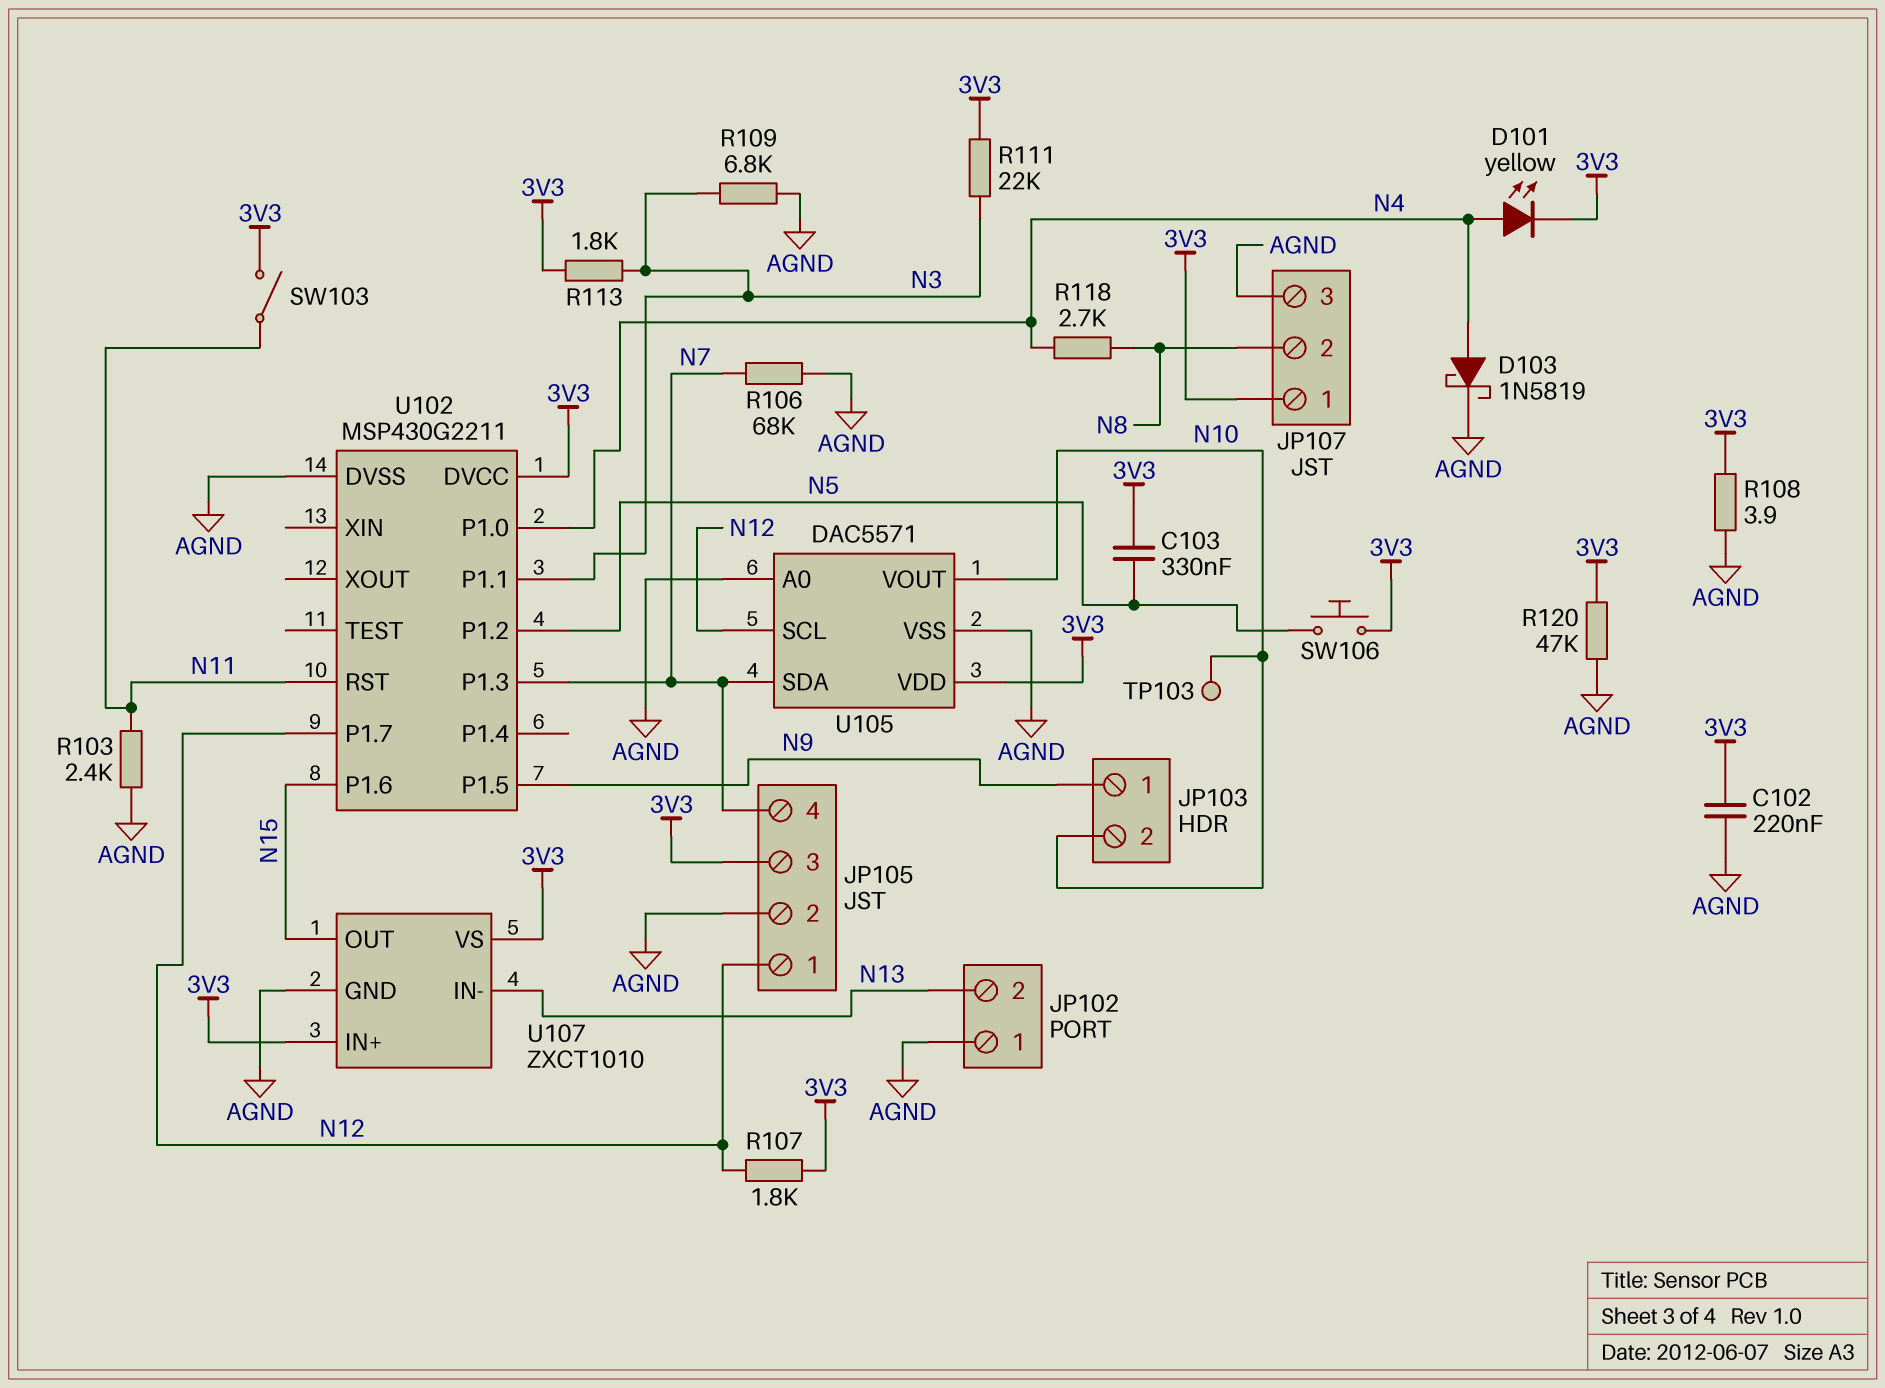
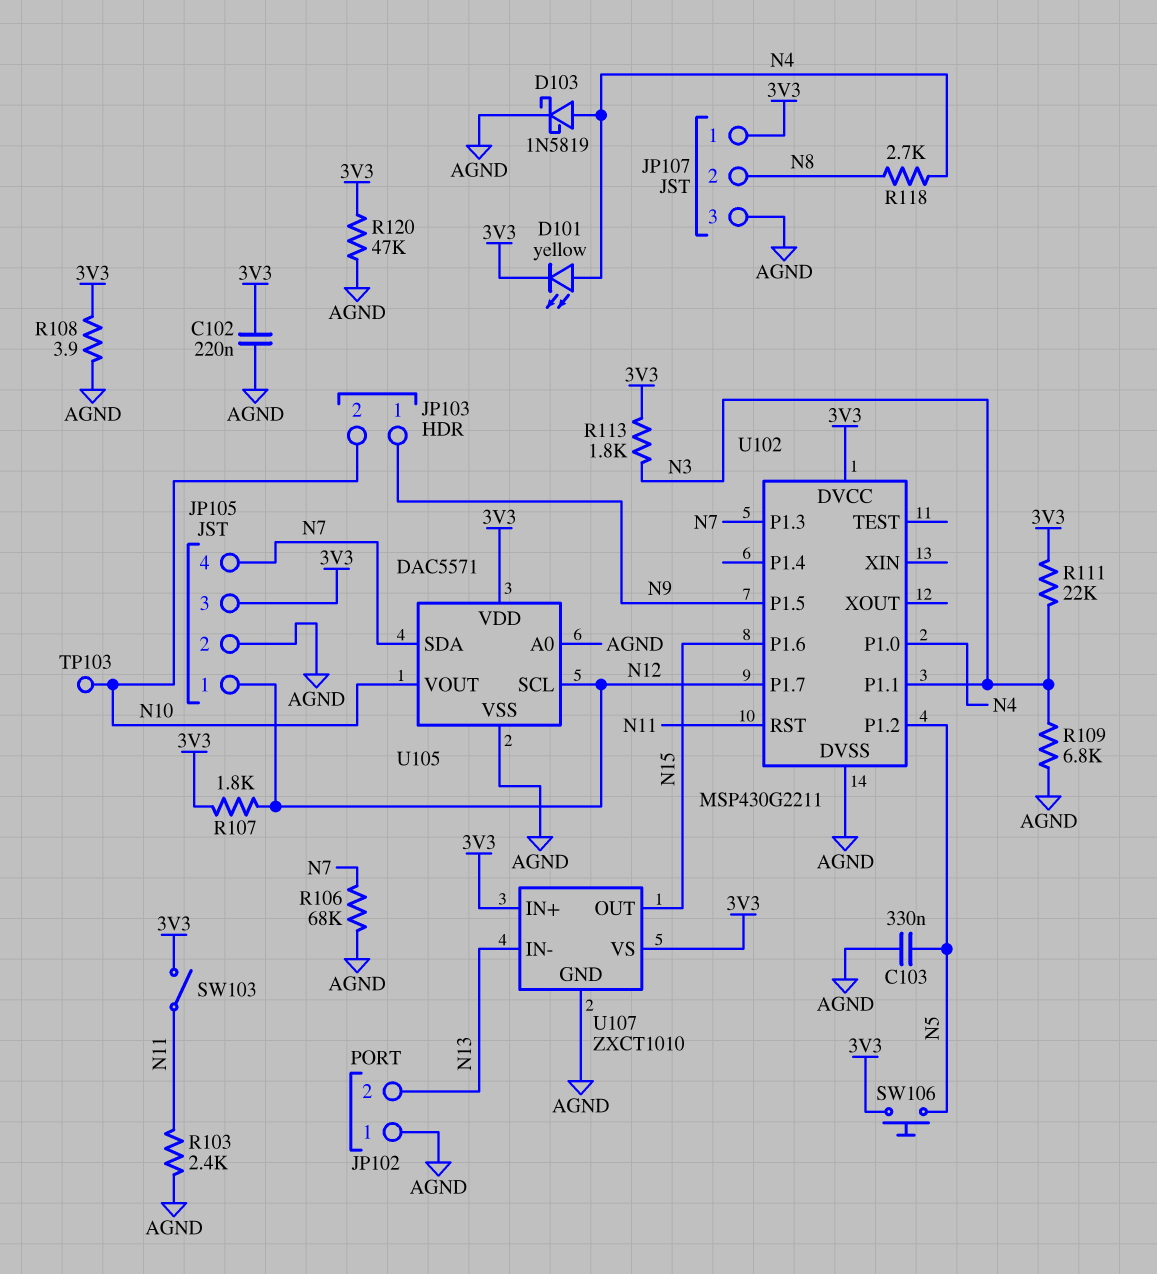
C103: 330nF (3V3, N5) -> 330nF (AGND, N5)

